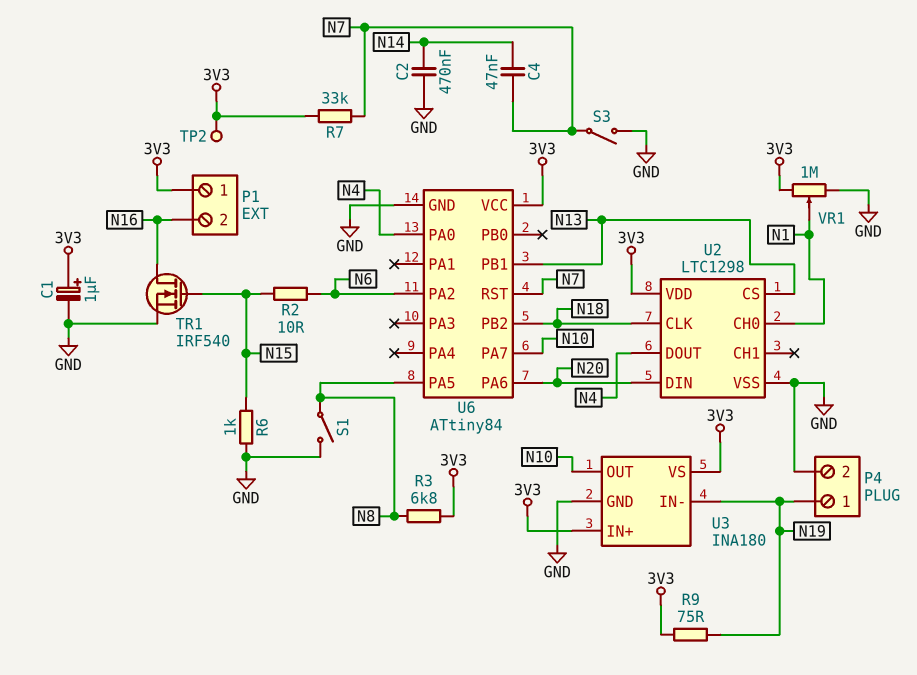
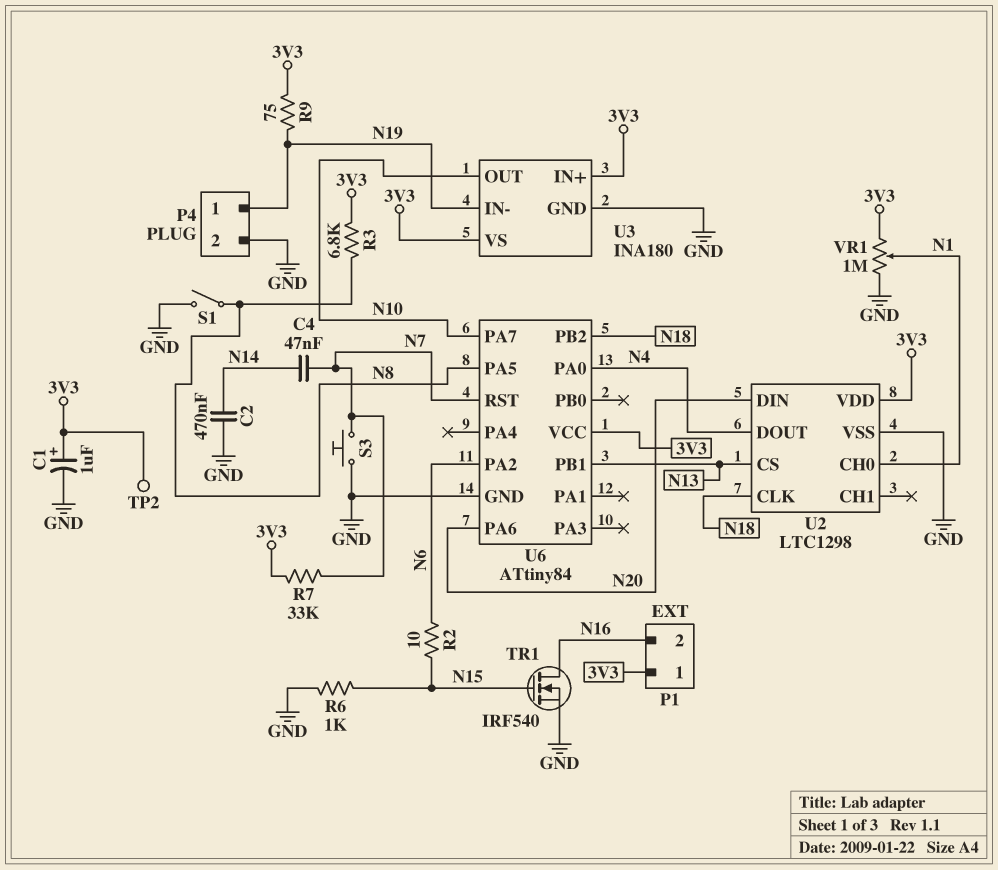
S3: switch (GND, N7) -> button (GND, N7)

